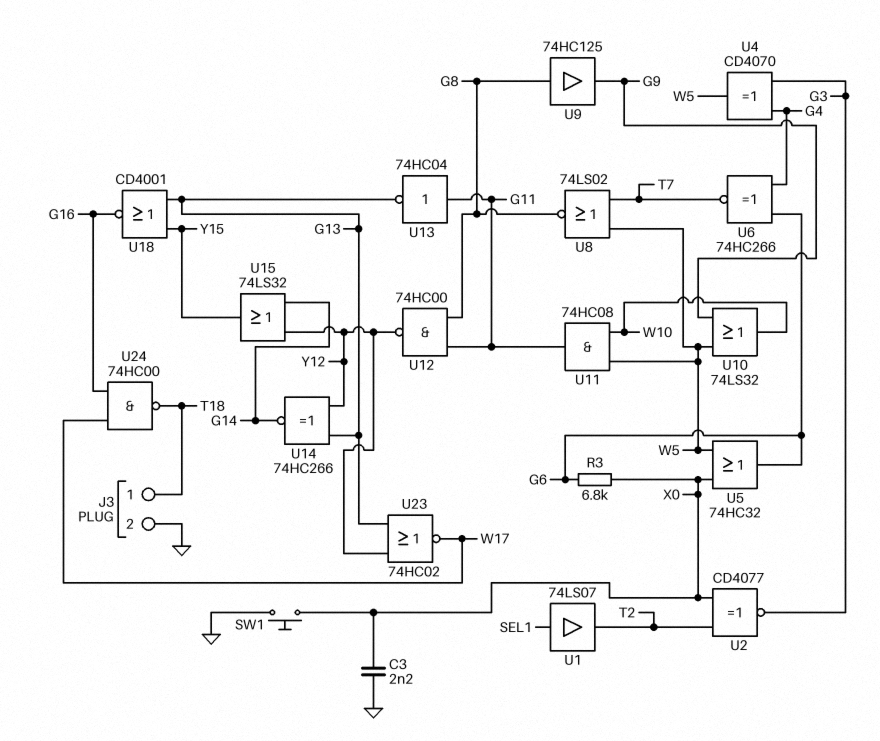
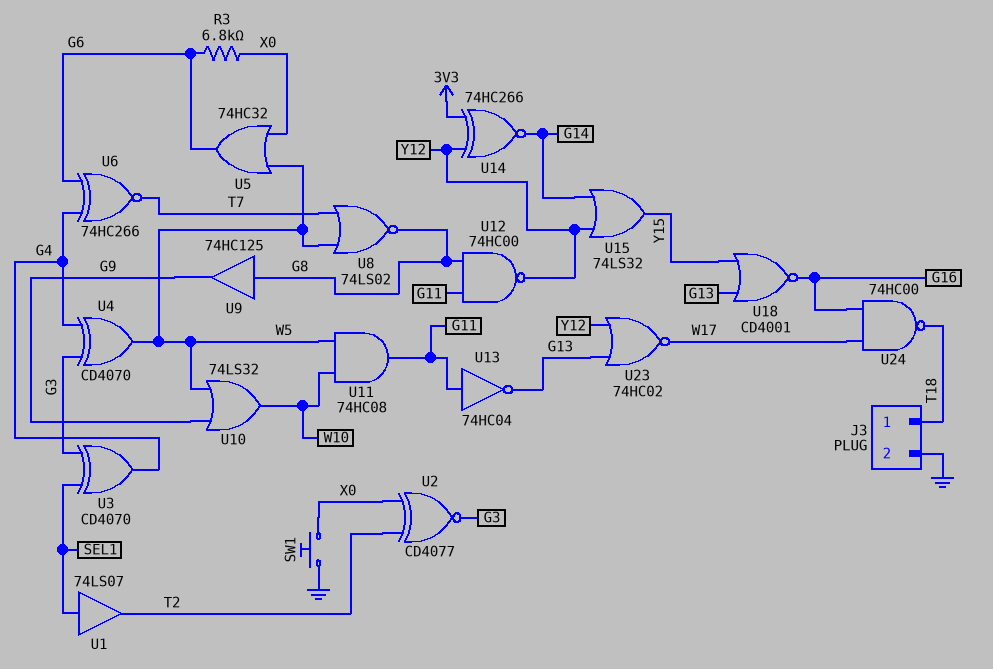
C3: 2.2nF (GND, X0) -> none
U3: none -> XOR CD4070 (in G3, in SEL1, out G4)
U14: XNOR 74HC266 (in G13, in Y12, out G14) -> XNOR 74HC266 (in 3V3, in Y12, out G14)

